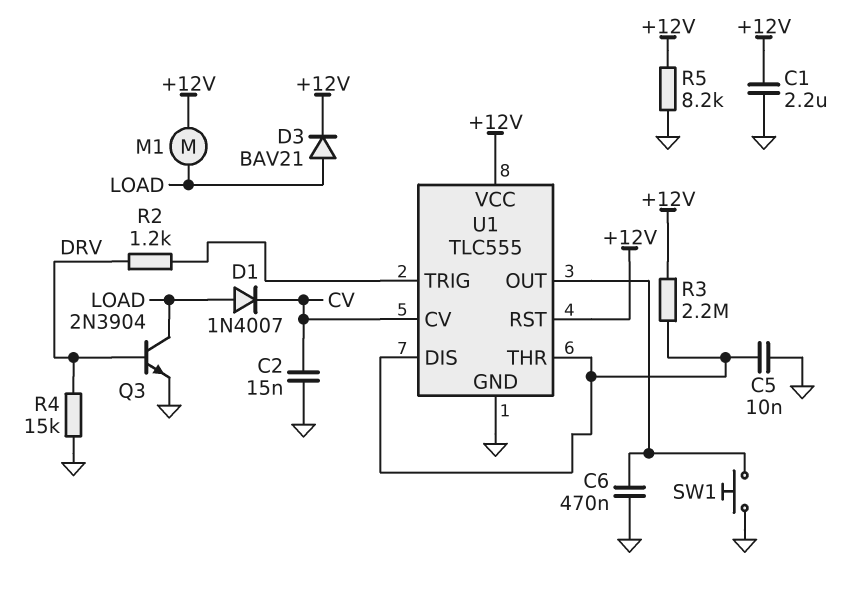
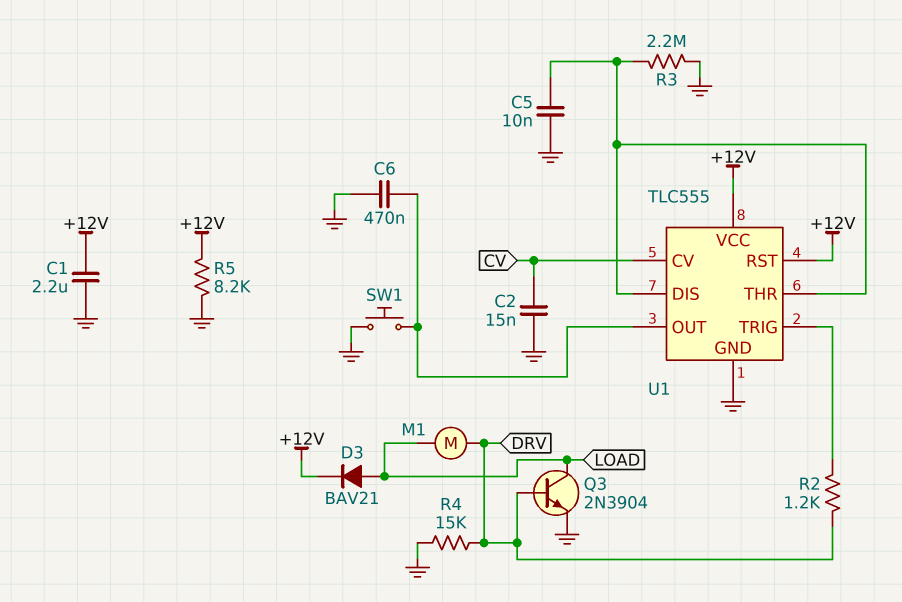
D1: diode 1N4007 (A LOAD, K CV) -> none
M1: motor (+12V, LOAD) -> motor (DRV, LOAD)
R3: 2.2M (+12V, U1/DIS) -> 2.2M (GND, U1/DIS)

